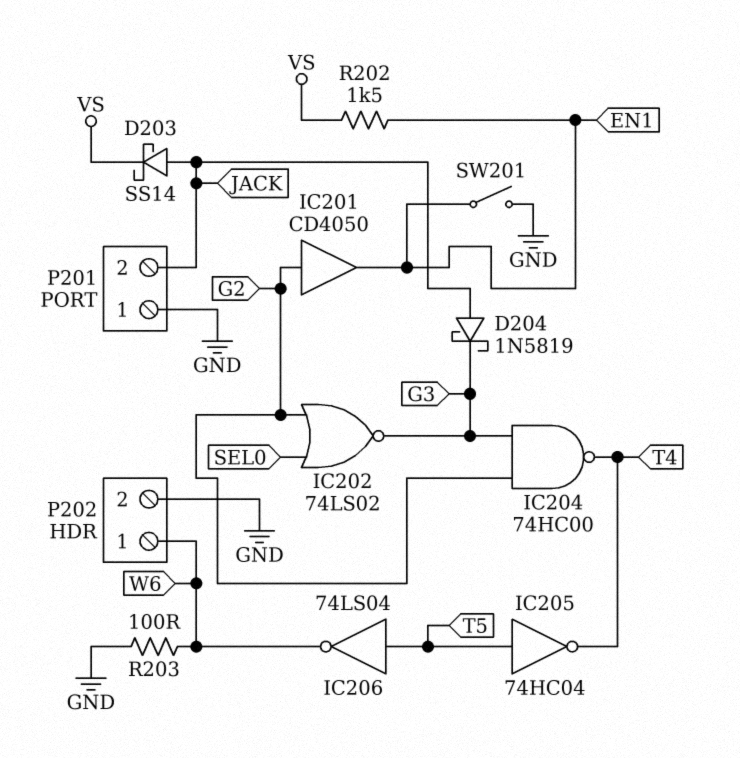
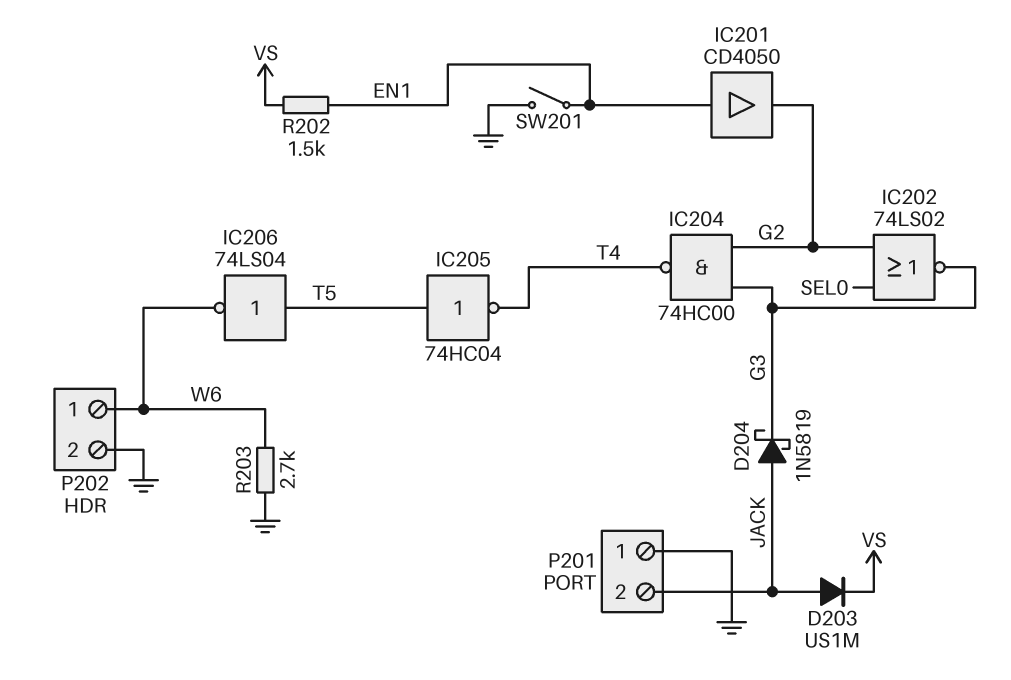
D203: schottky SS14 (A JACK, K VS) -> diode US1M (A JACK, K VS)
IC201: buffer CD4050 (in G2, out EN1) -> buffer CD4050 (in EN1, out G2)
R203: 100 (GND, W6) -> 2.7k (GND, W6)

